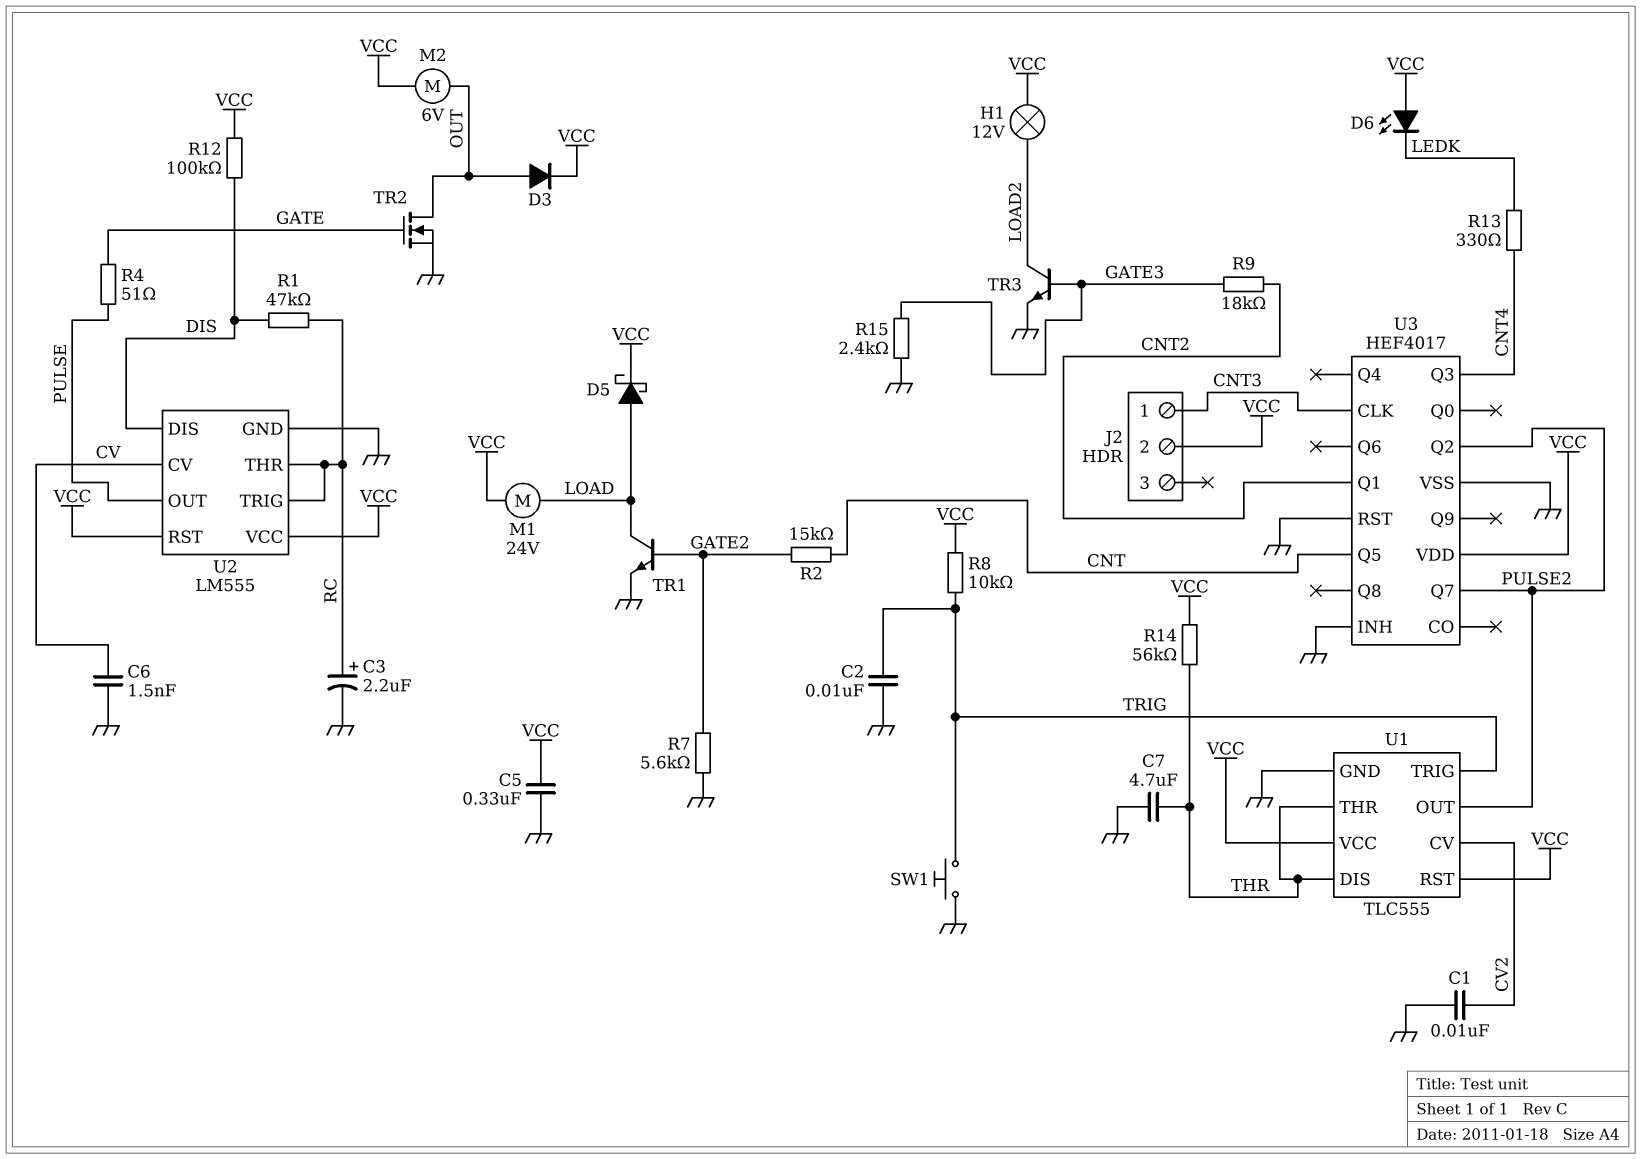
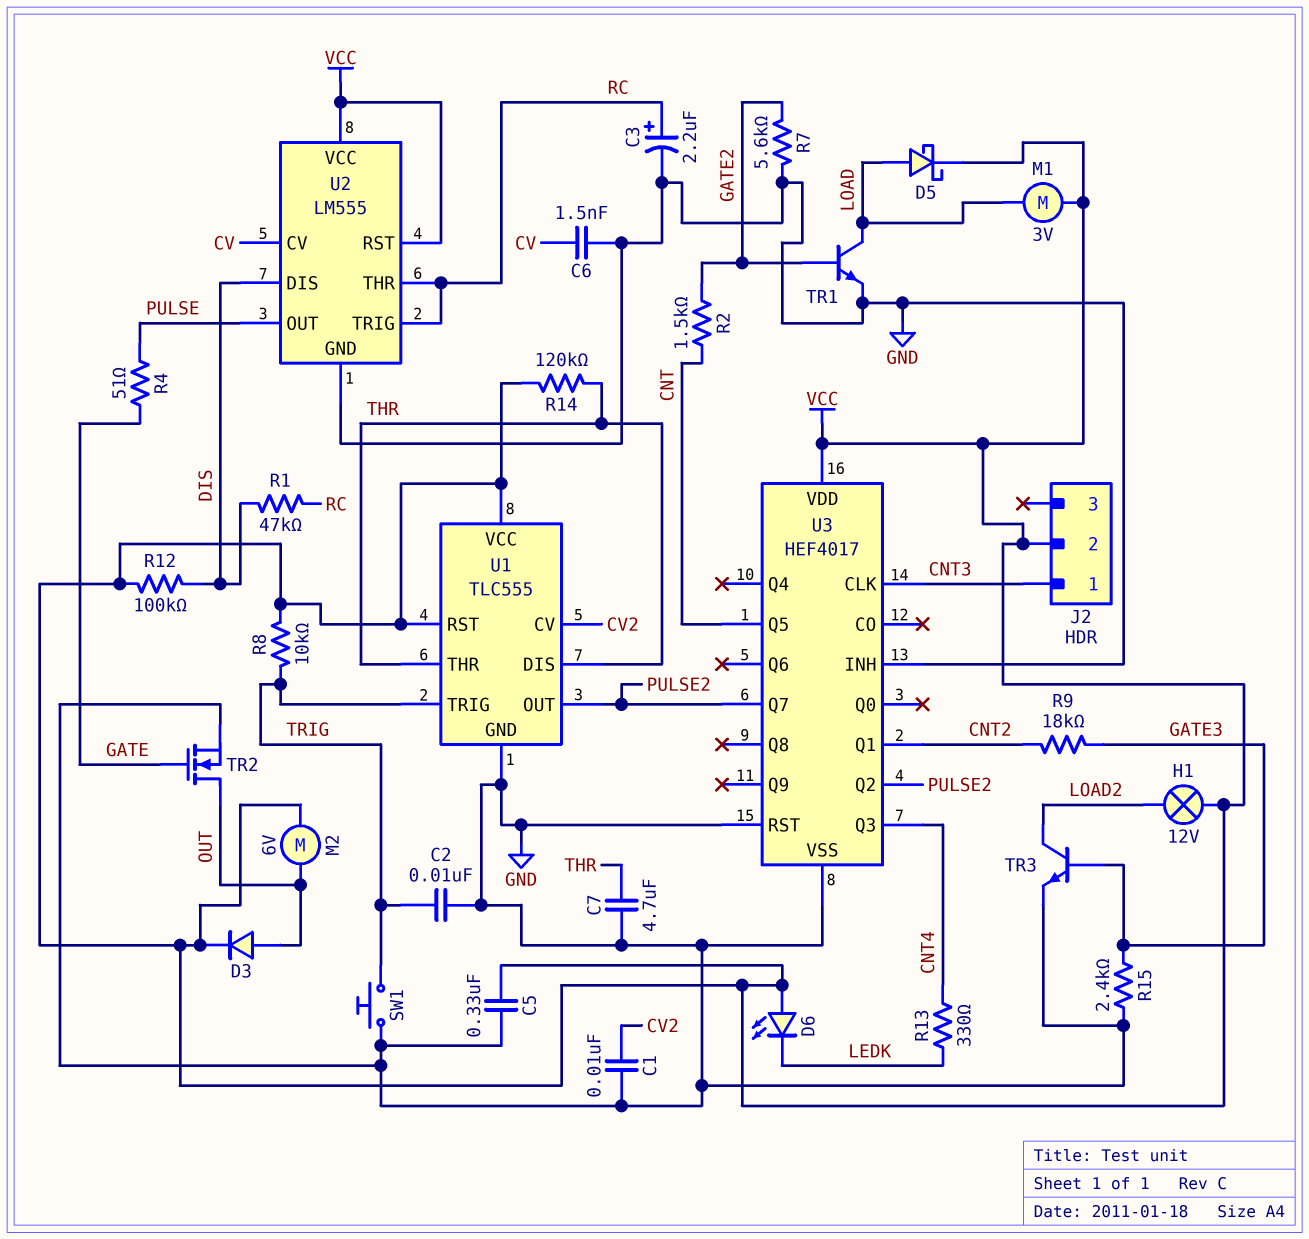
M1: motor 24V (LOAD, VCC) -> motor 3V (LOAD, VCC)
R2: 15k (CNT, GATE2) -> 1.5k (CNT, GATE2)
R14: 56k (THR, VCC) -> 120k (THR, VCC)

